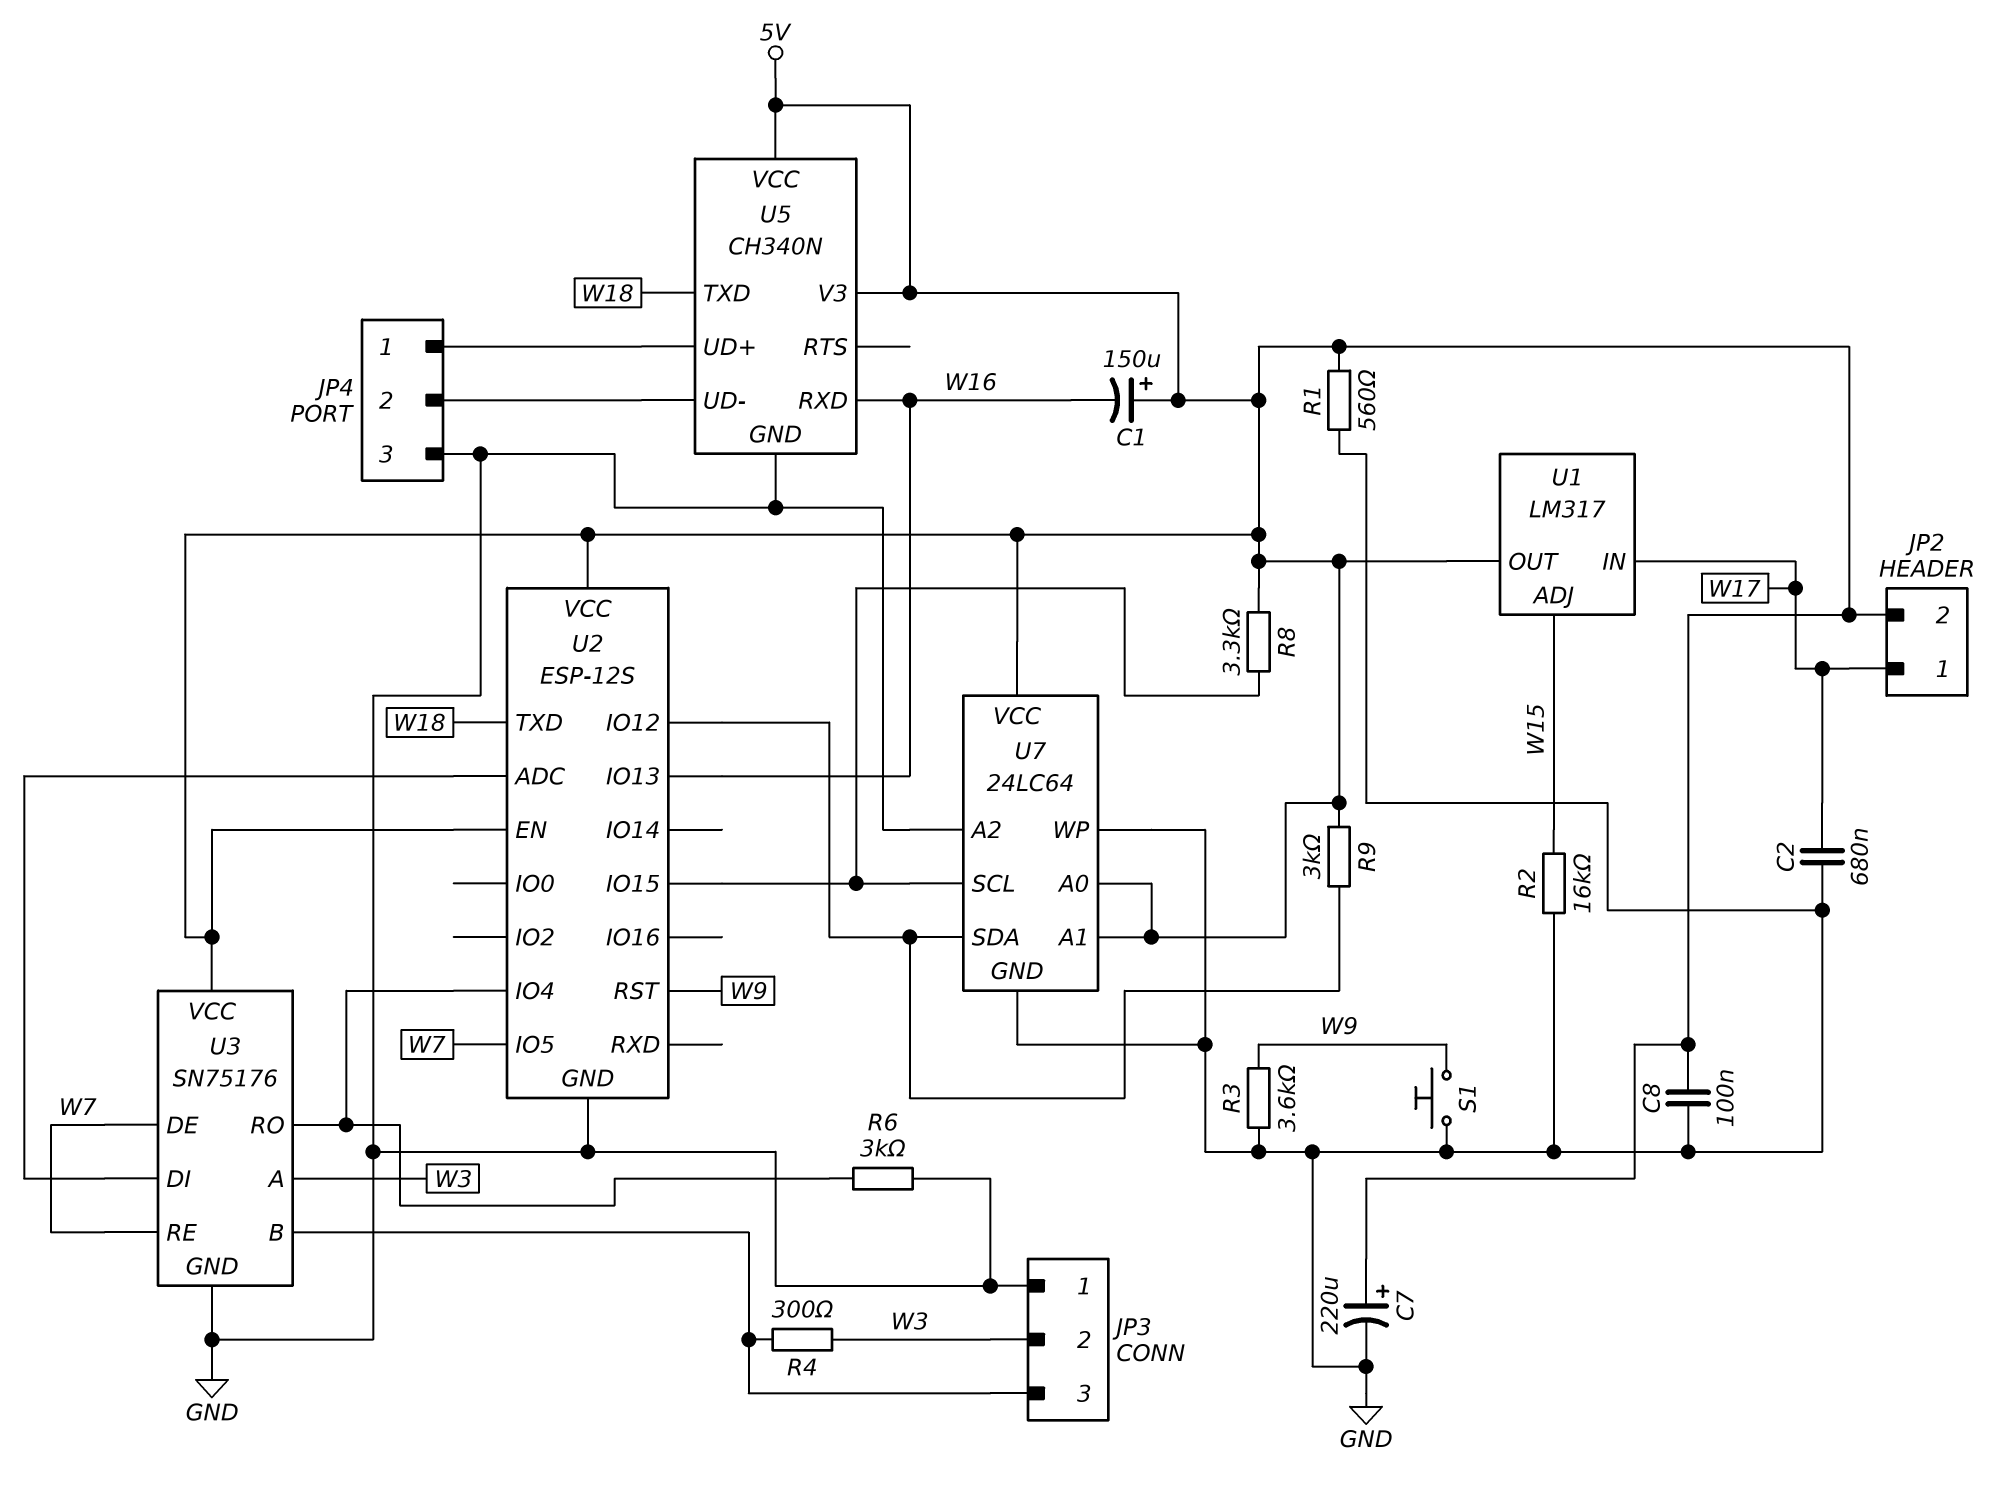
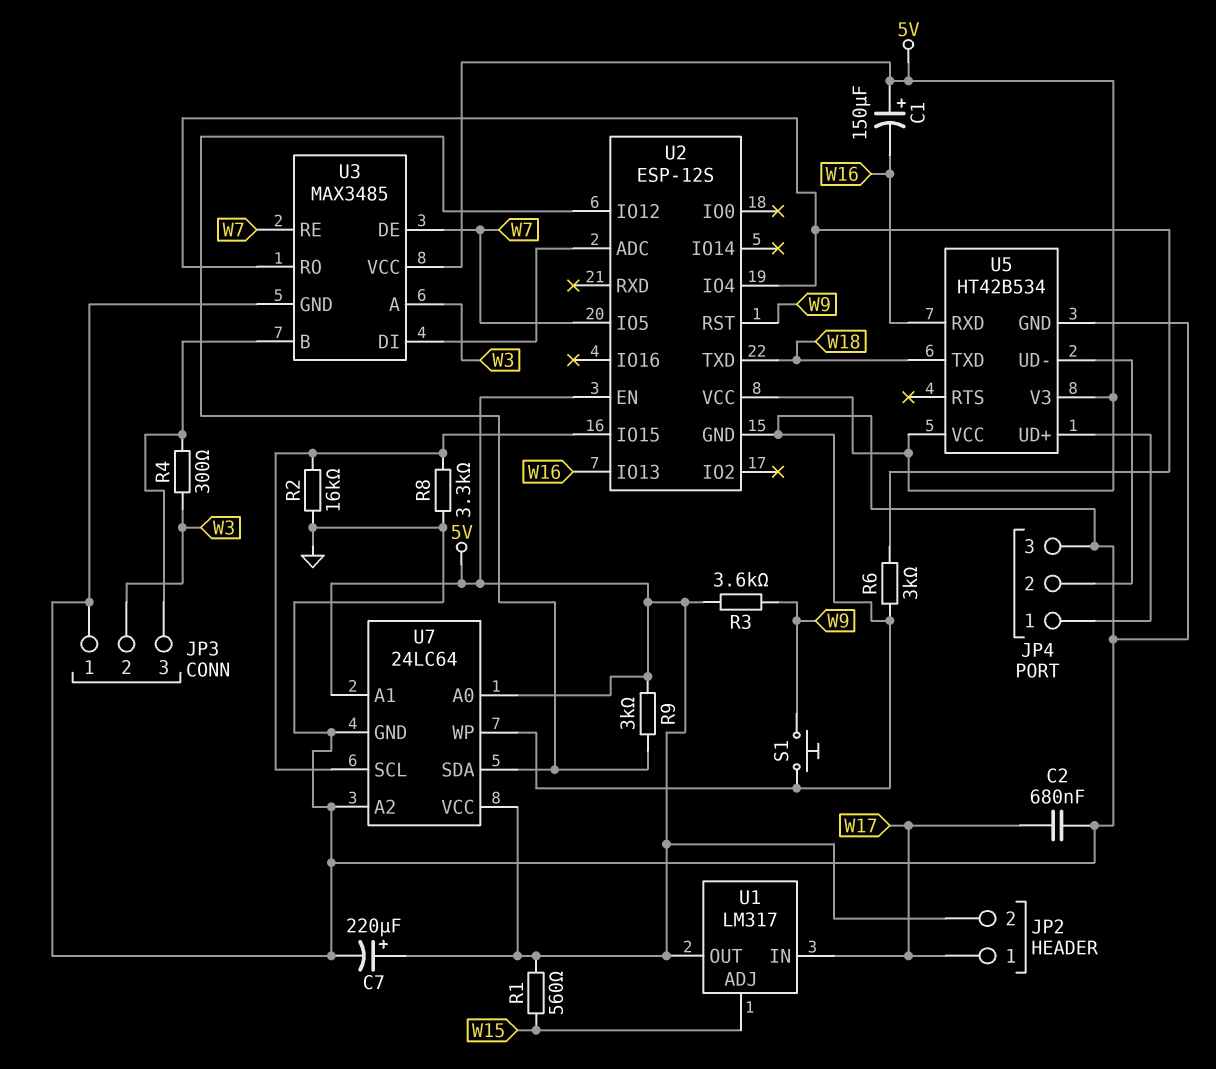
C8: 100nF (5V, GND) -> none
R1: 560 (5V, GND) -> 560 (5V, W15)
R2: 16k (GND, W15) -> 16k (GND, U2/IO15)
R3: 3.6k (GND, W9) -> 3.6k (5V, W9)
R8: 3.3k (5V, U2/IO15) -> 3.3k (GND, U2/IO15)
U3: SN75176 -> MAX3485
U5: CH340N -> HT42B534

